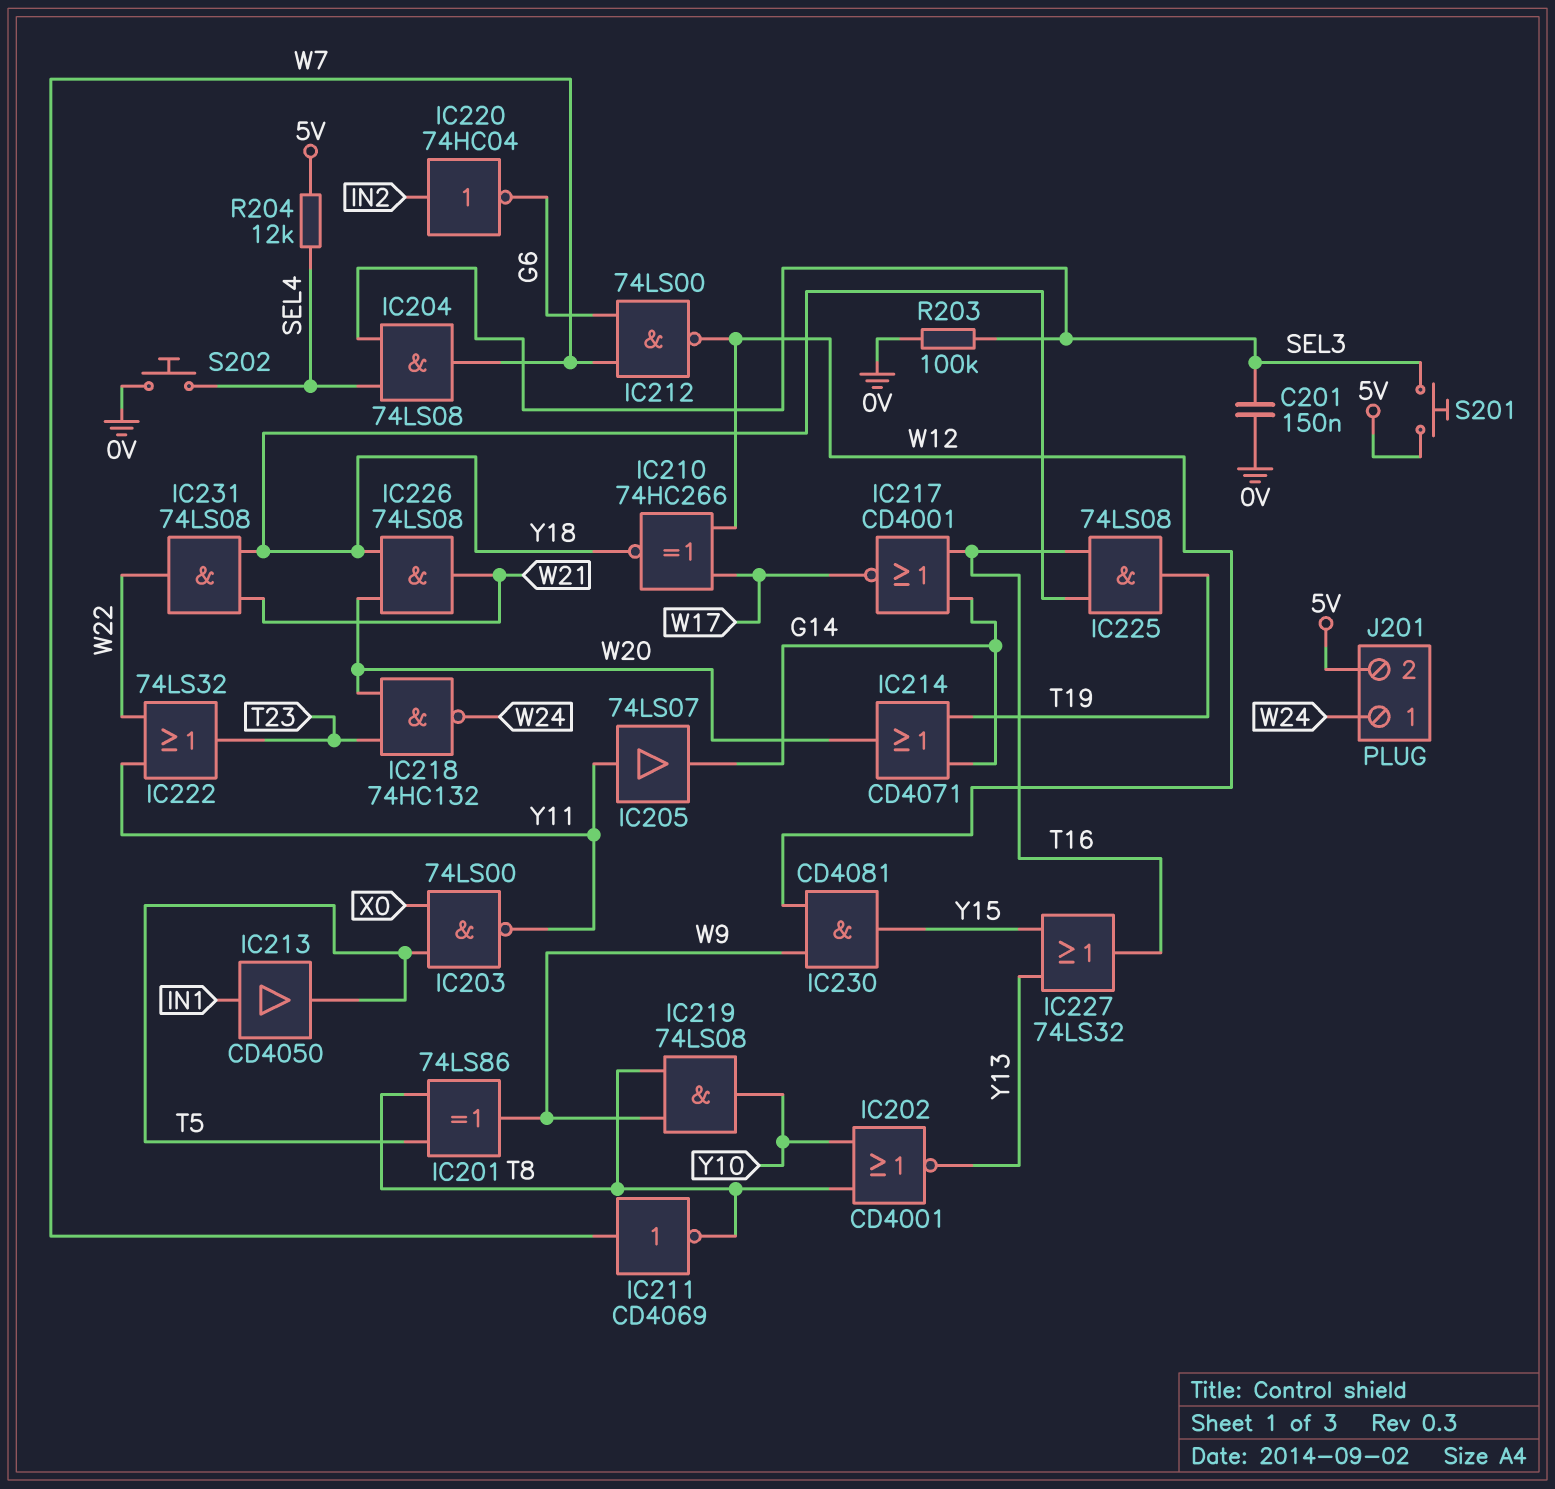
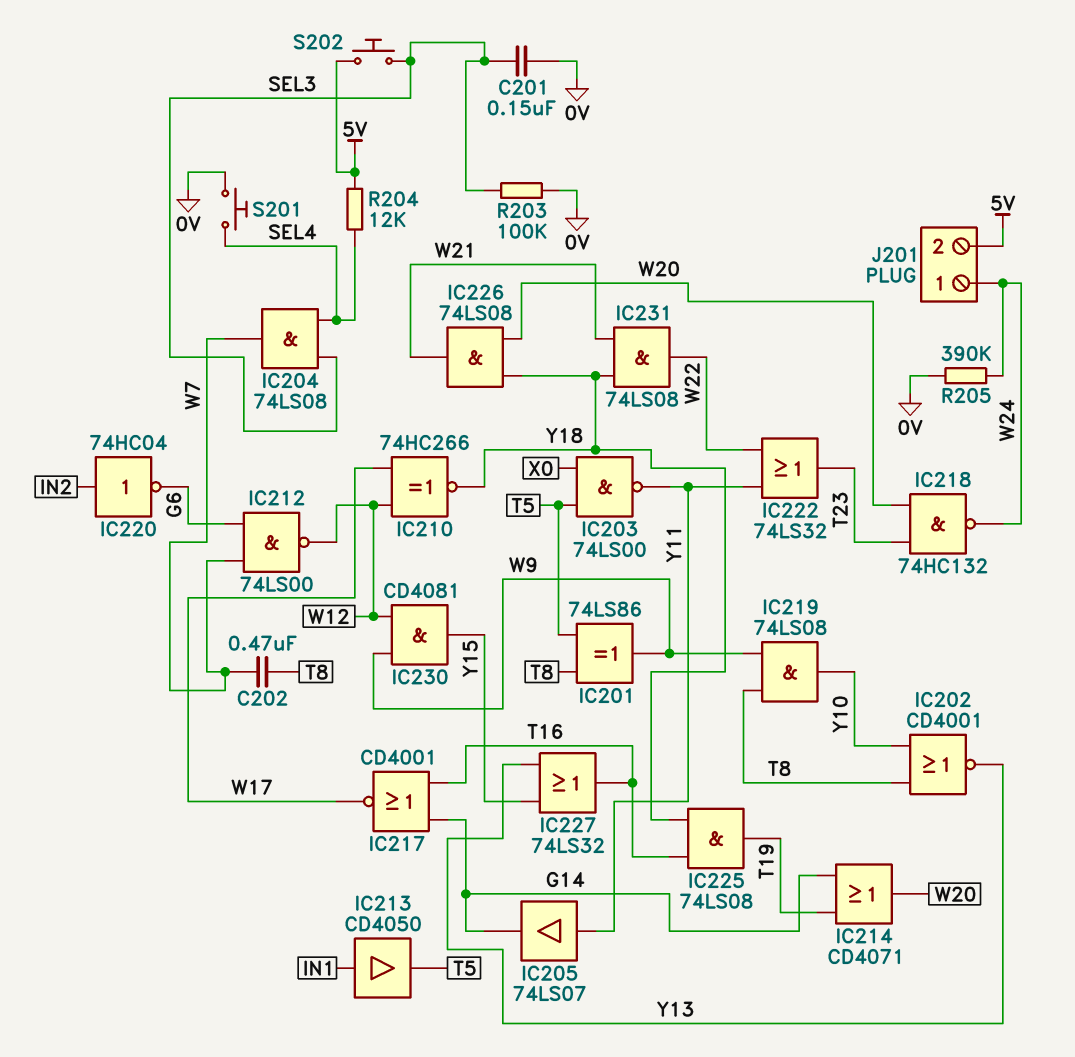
C202: none -> 470nF (T8, W7)
IC211: NOT CD4069 (in W7, out T8) -> none
R205: none -> 390k (0V, W24)
S201: button (5V, SEL3) -> button (0V, SEL4)
S202: button (0V, SEL4) -> button (5V, SEL3)

